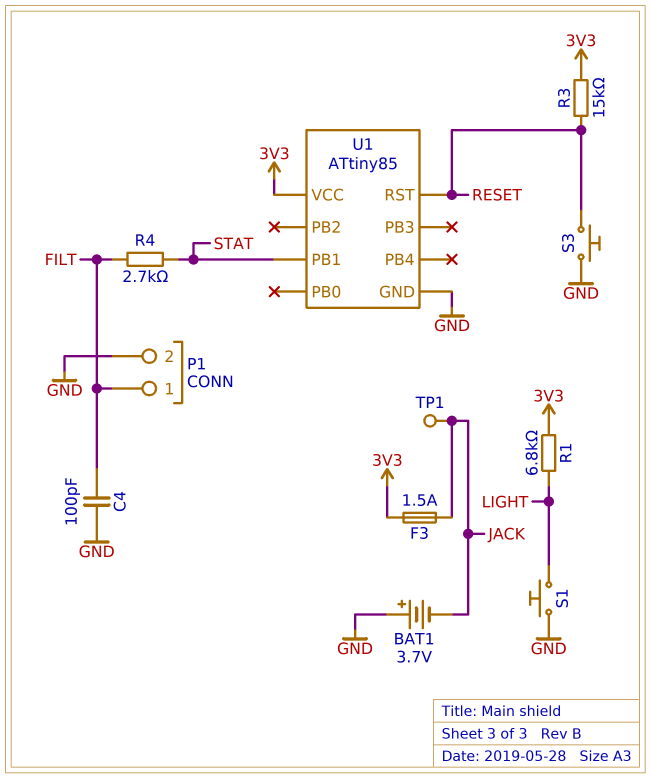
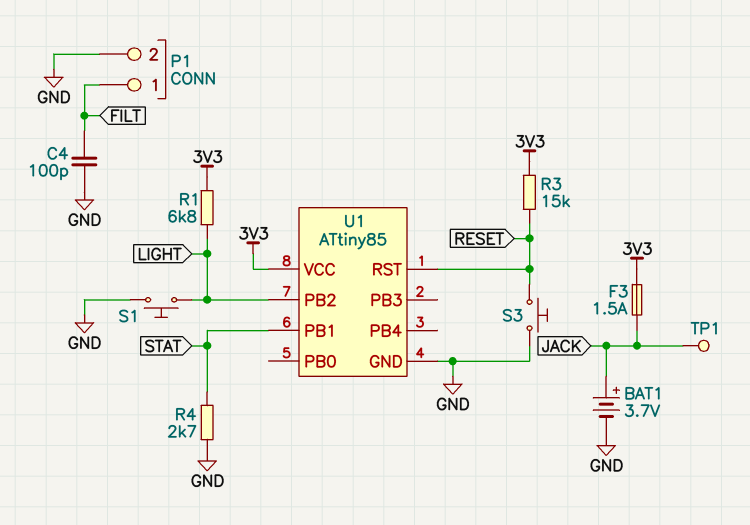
BAT1: 3.7V (plus GND, minus JACK) -> 3.7V (plus JACK, minus GND)
R4: 2.7k (FILT, STAT) -> 2.7k (GND, STAT)
U1 pin PB2: none -> LIGHT

